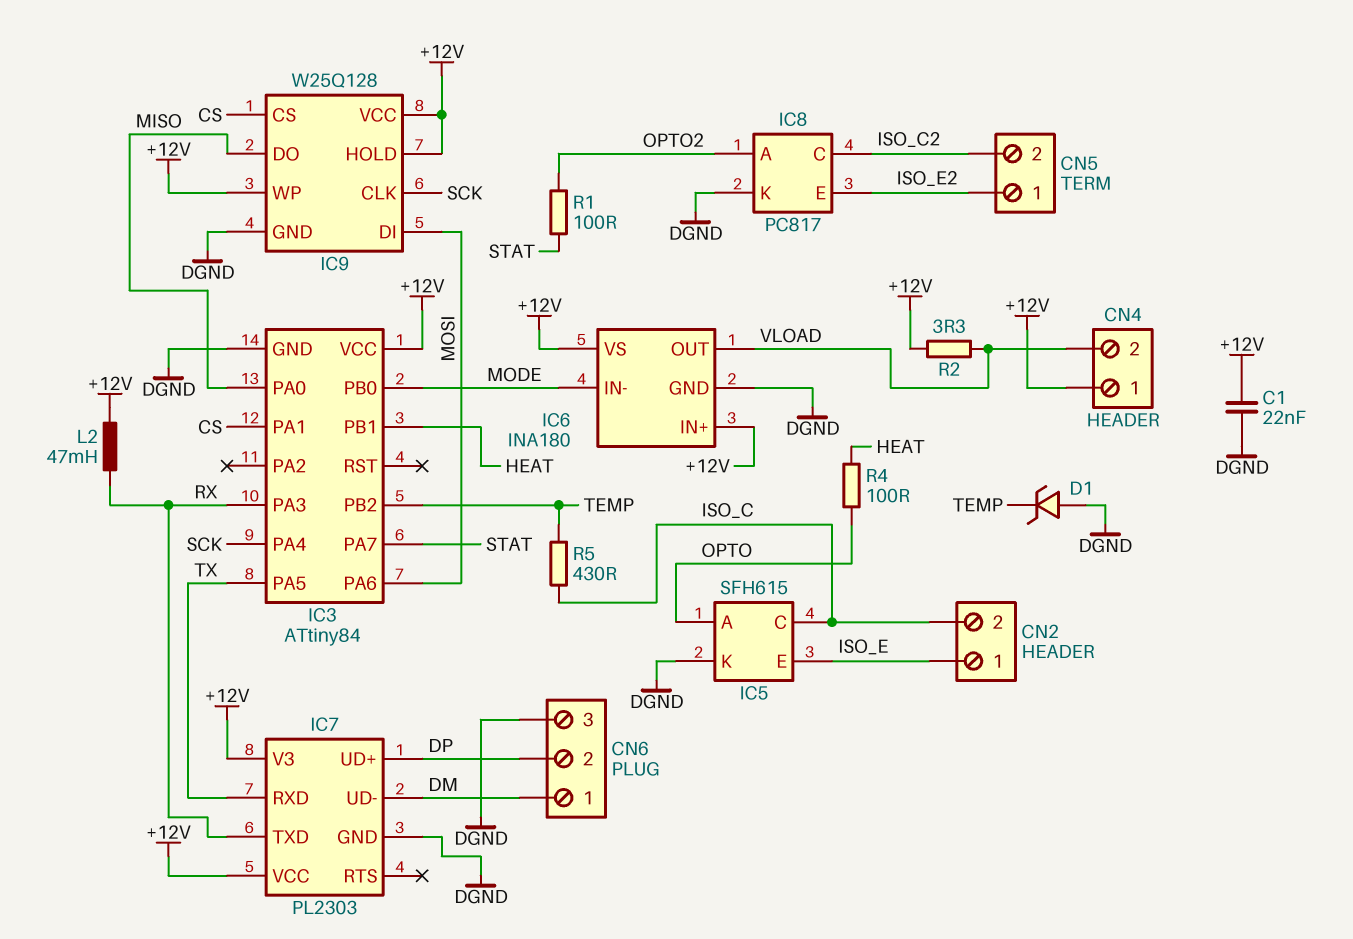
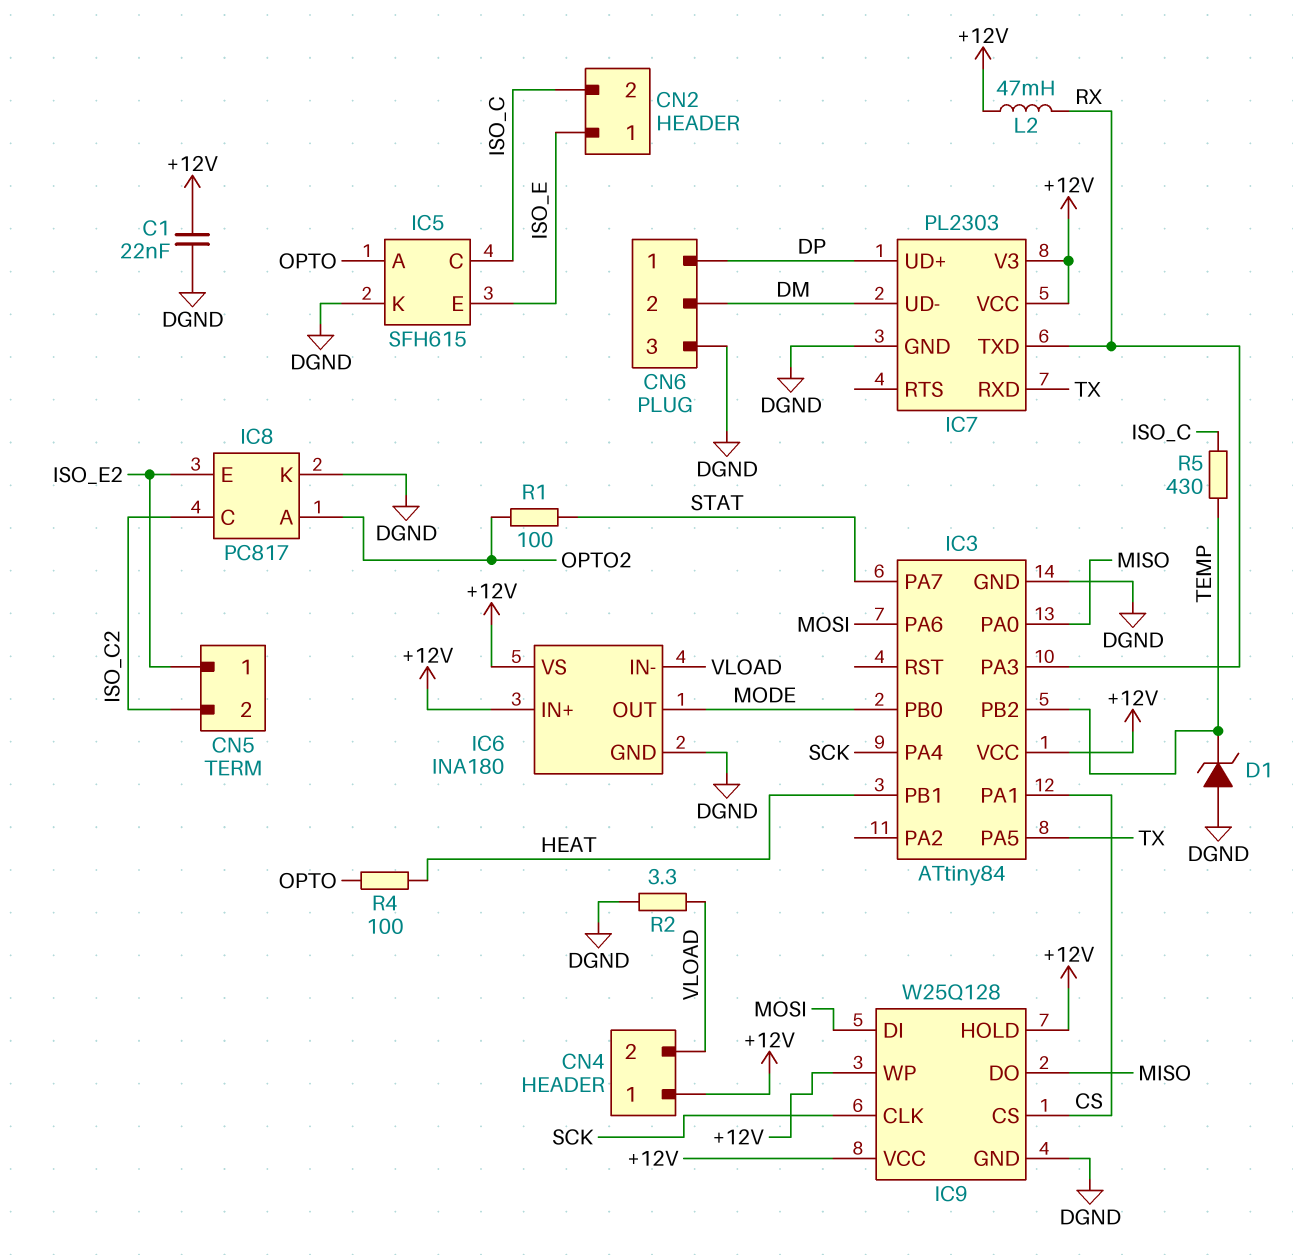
CN6 pin 1: DM -> DP
CN6 pin 2: DP -> DM
IC6 pin IN-: MODE -> VLOAD
IC6 pin OUT: VLOAD -> MODE
R2: 3.3 (+12V, VLOAD) -> 3.3 (DGND, VLOAD)

